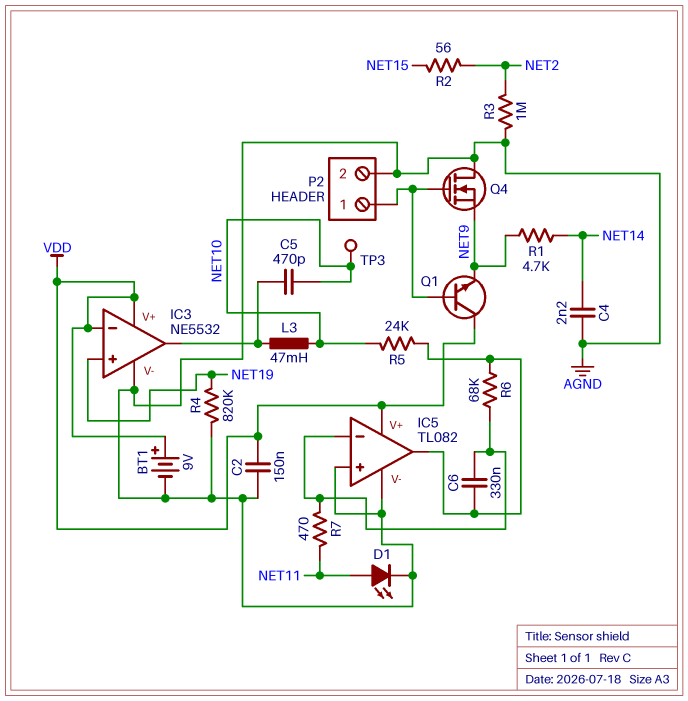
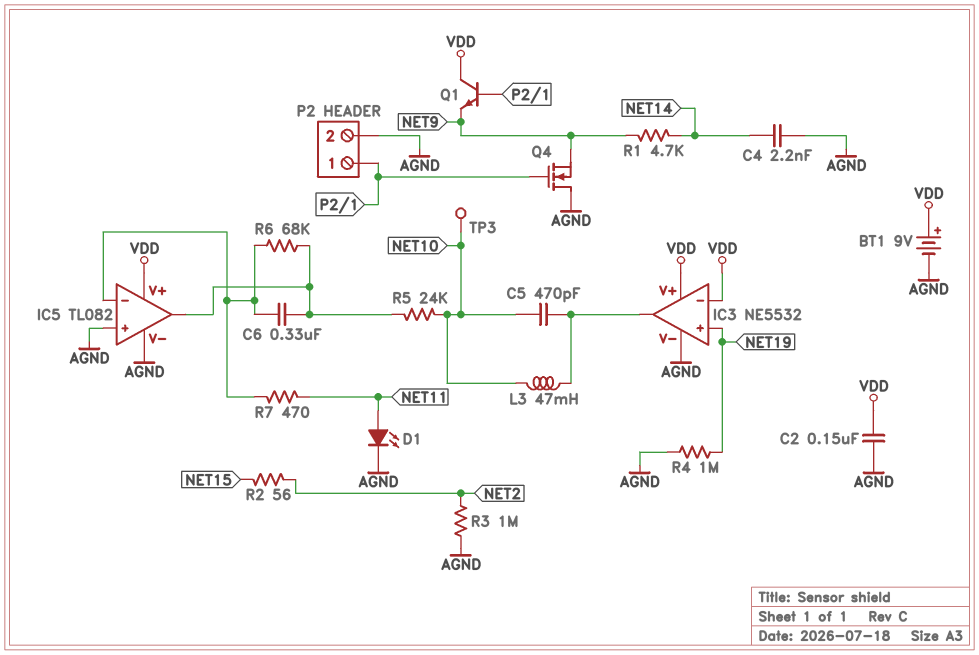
R4: 820k (AGND, NET19) -> 1M (AGND, NET19)

